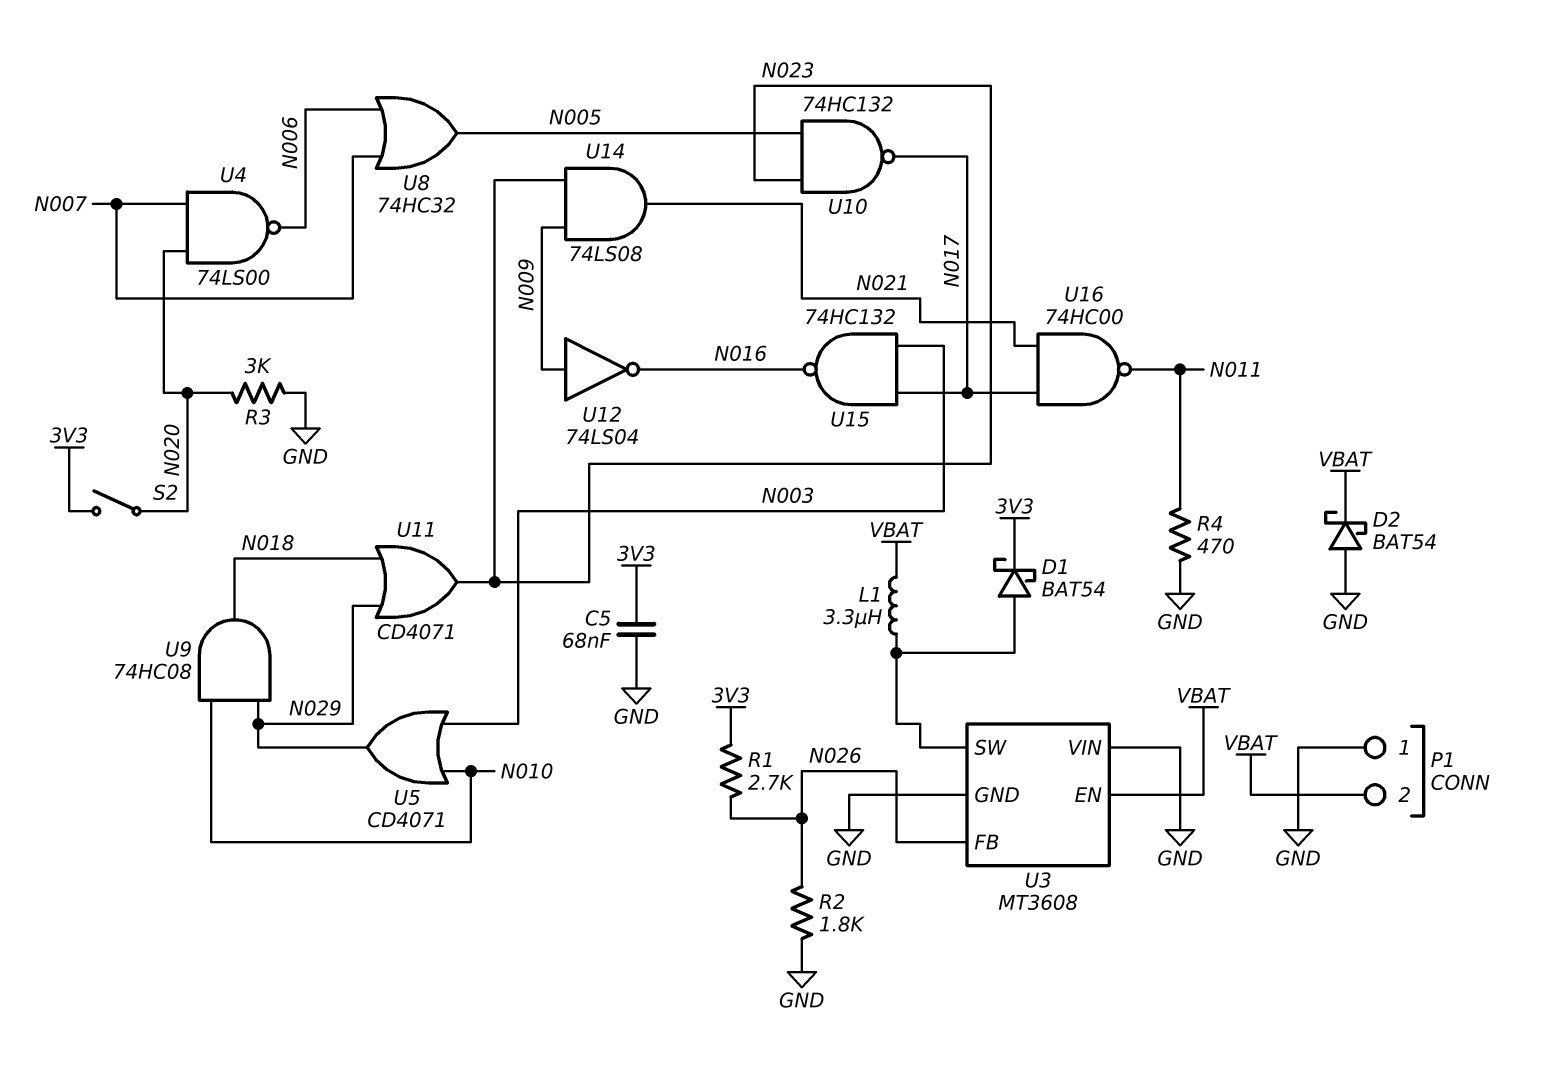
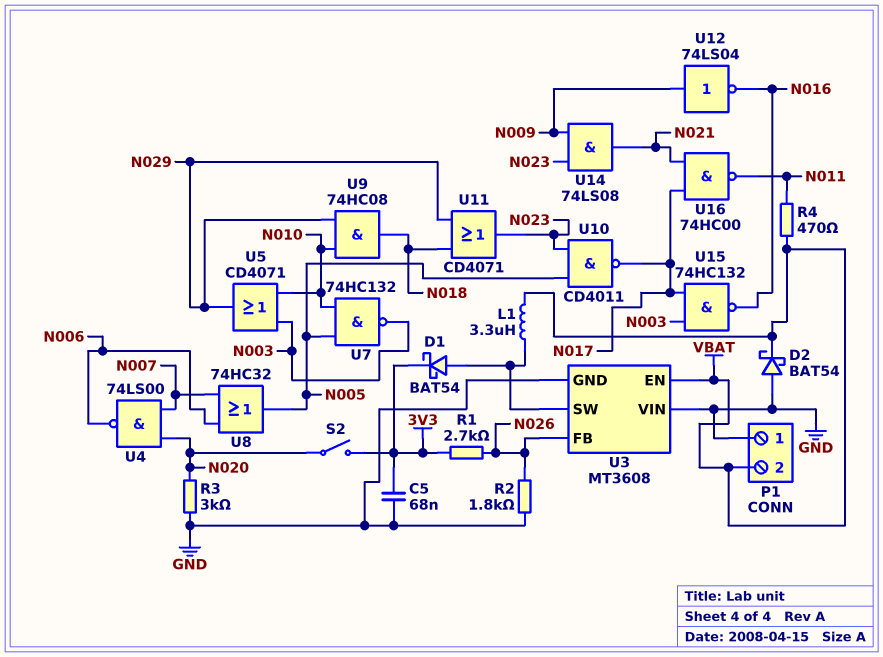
R4: 470 (GND, N011) -> 470 (N011, VBAT)
U7: none -> NAND 74HC132 (in N005, in N010, out N003)
U10: NAND 74HC132 (in N005, in N023, out N017) -> NAND CD4011 (in N005, in N023, out N017)

